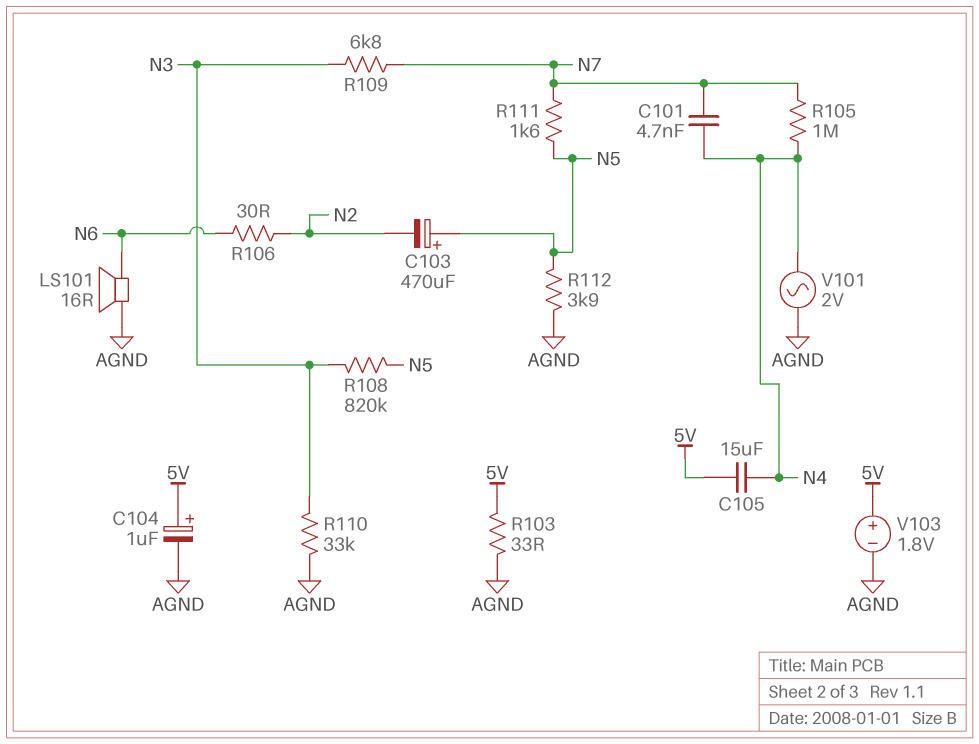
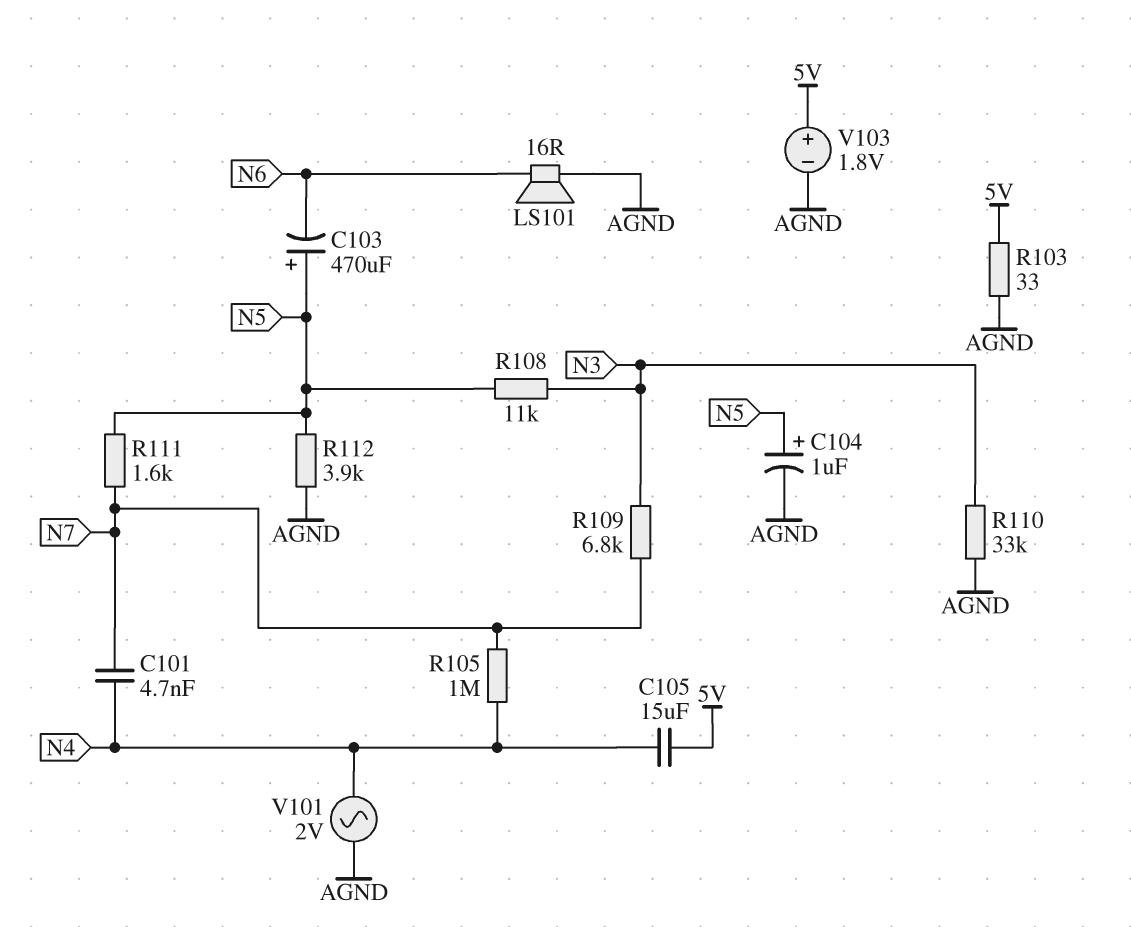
C103: 470uF (plus N5, minus N2) -> 470uF (plus N5, minus N6)
C104: 1uF (plus 5V, minus AGND) -> 1uF (plus N5, minus AGND)
R106: 30 (N2, N6) -> none
R108: 820k (N3, N5) -> 11k (N3, N5)

